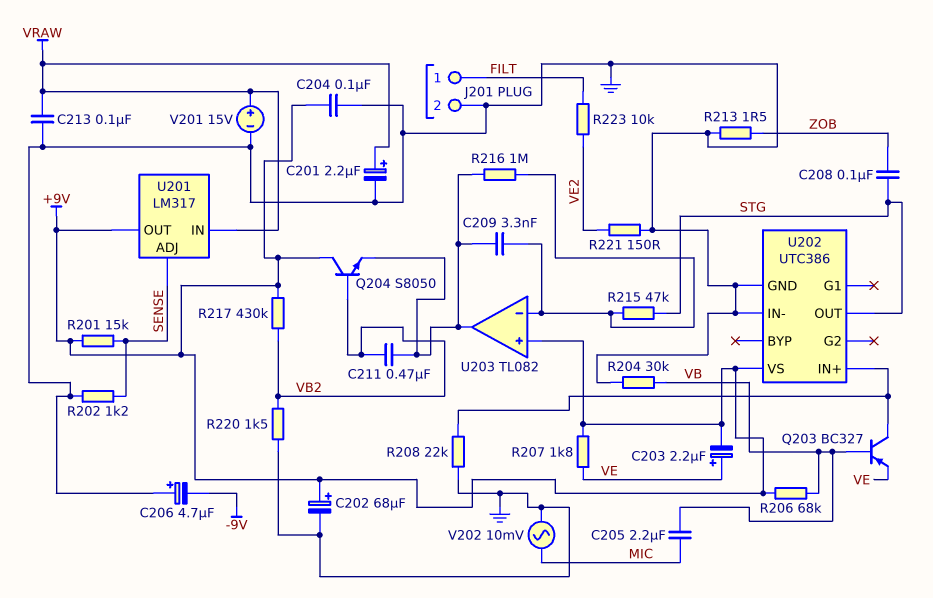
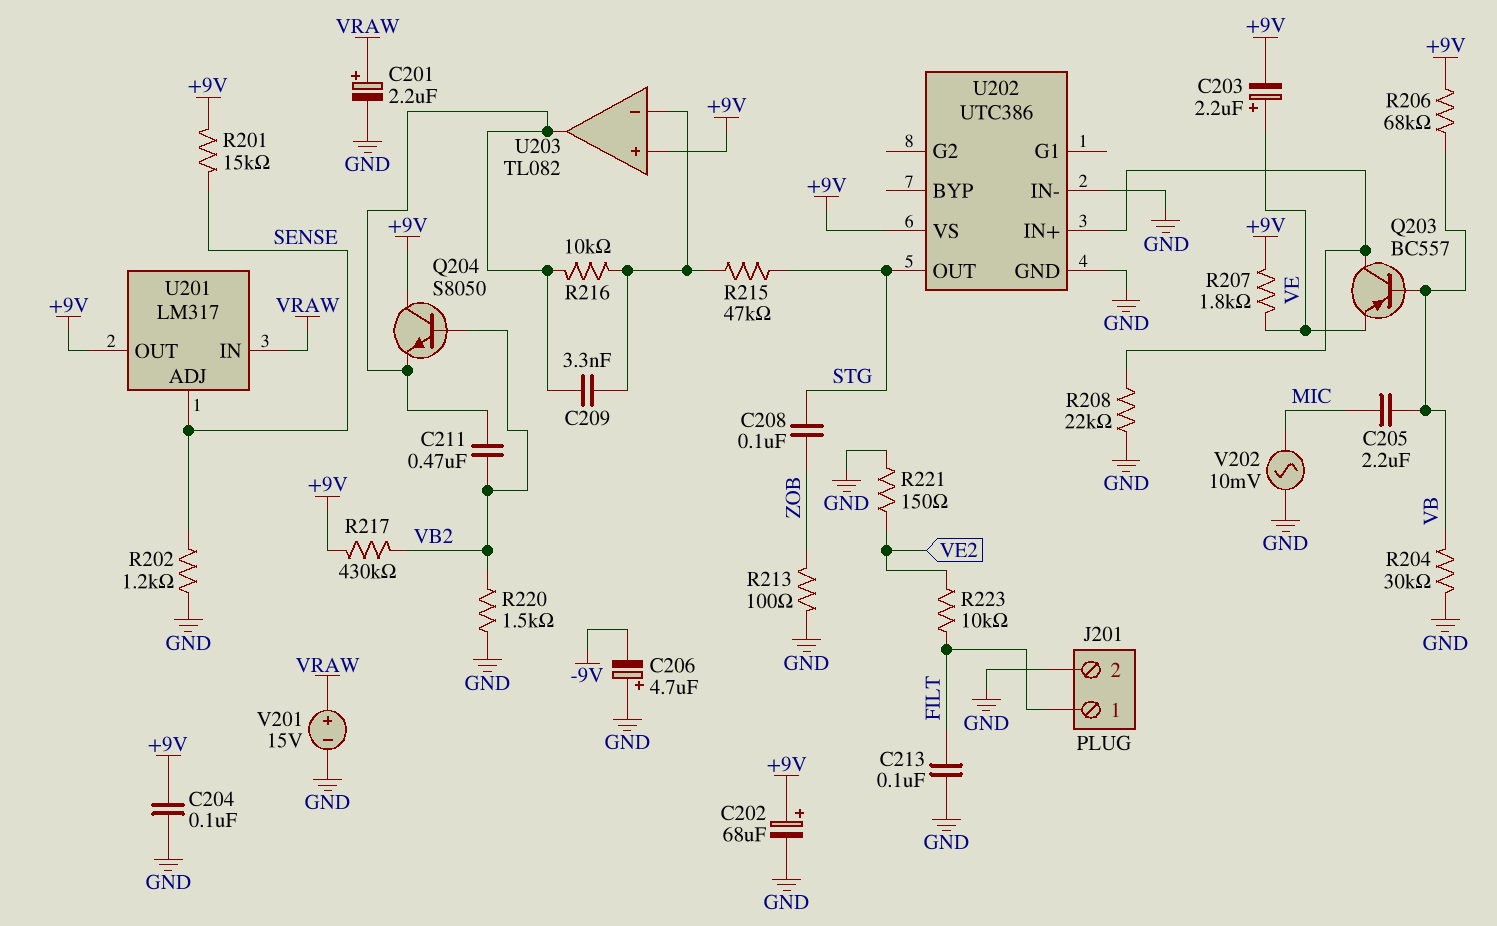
C213: 100nF (GND, VRAW) -> 100nF (FILT, GND)
Q203: PNP BC327 (B VB, C U202/IN+, E VE) -> PNP BC557 (B VB, C U202/IN+, E VE)
R213: 1.5 (GND, ZOB) -> 100 (GND, ZOB)
R216: 1M (U203/in-, U203/out) -> 10k (U203/in-, U203/out)

